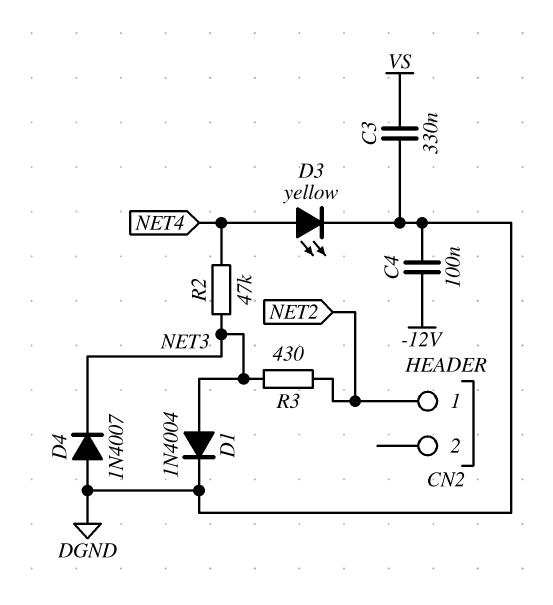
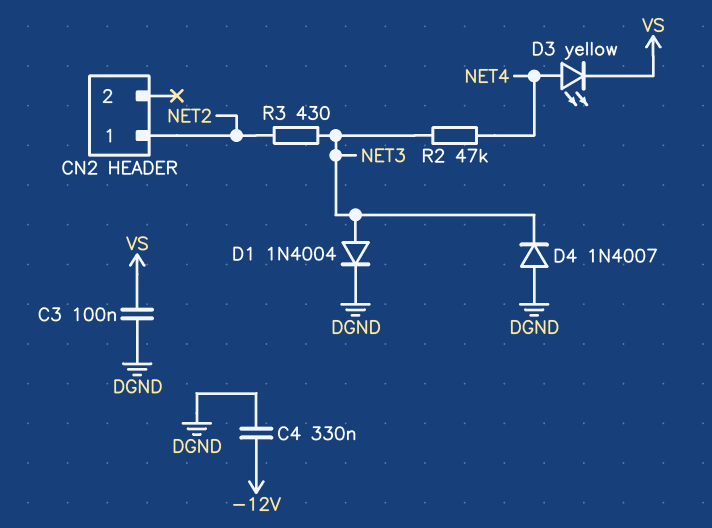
C3: 330nF (DGND, VS) -> 100nF (DGND, VS)
C4: 100nF (-12V, DGND) -> 330nF (-12V, DGND)
D3: LED yellow (A NET4, K DGND) -> LED yellow (A NET4, K VS)

